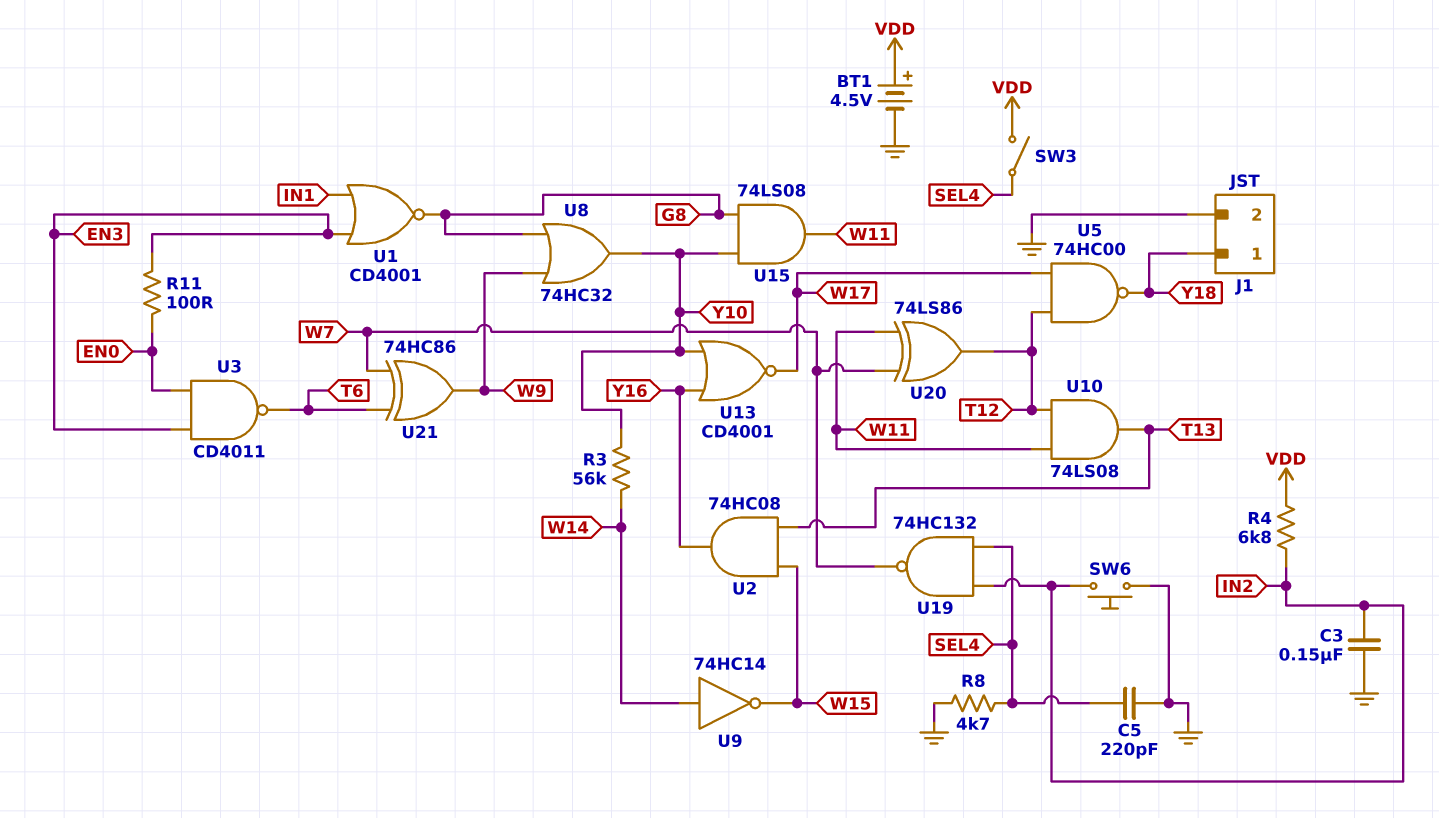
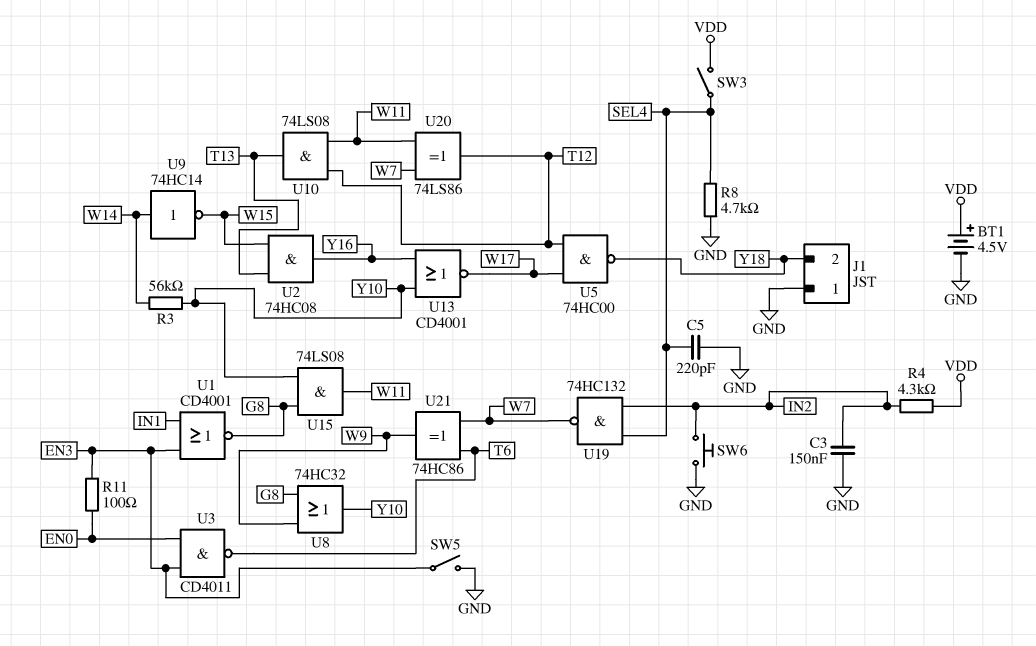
J1 pin 1: Y18 -> GND
J1 pin 2: GND -> Y18
R4: 6.8k (IN2, VDD) -> 4.3k (IN2, VDD)
SW5: none -> switch (EN3, GND)

